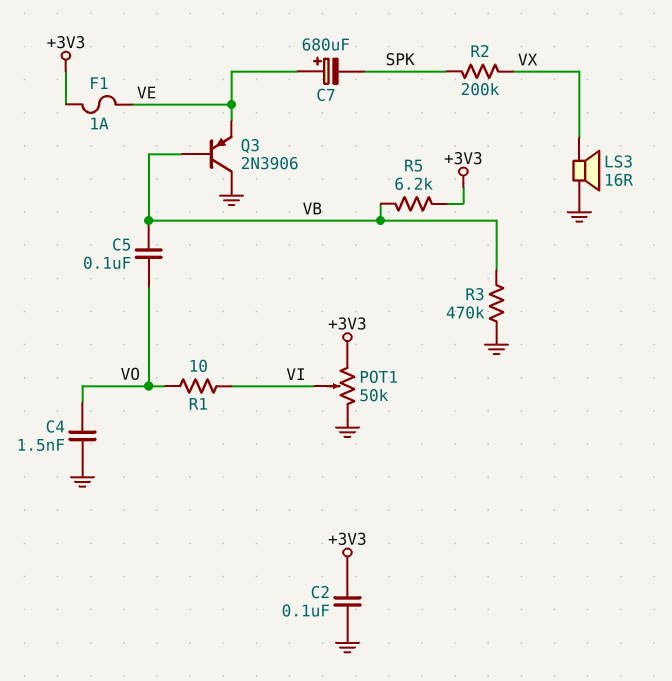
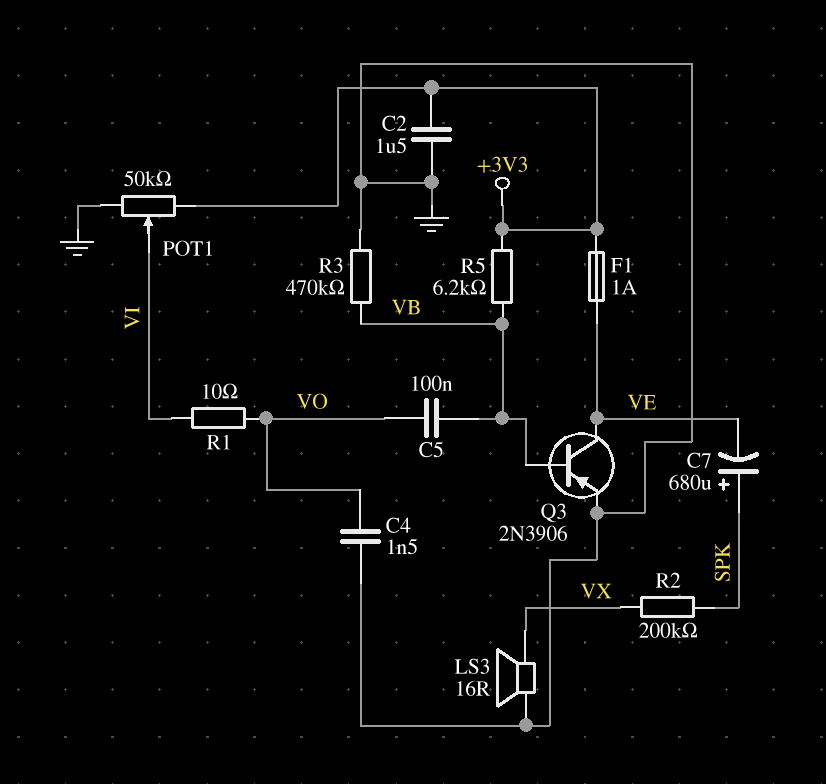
C2: 100nF (+3V3, GND) -> 1.5uF (+3V3, GND)
C7: 680uF (plus VE, minus SPK) -> 680uF (plus SPK, minus VE)
Q3: PNP 2N3906 (B VB, C GND, E VE) -> PNP 2N3906 (B VB, C VE, E GND)

